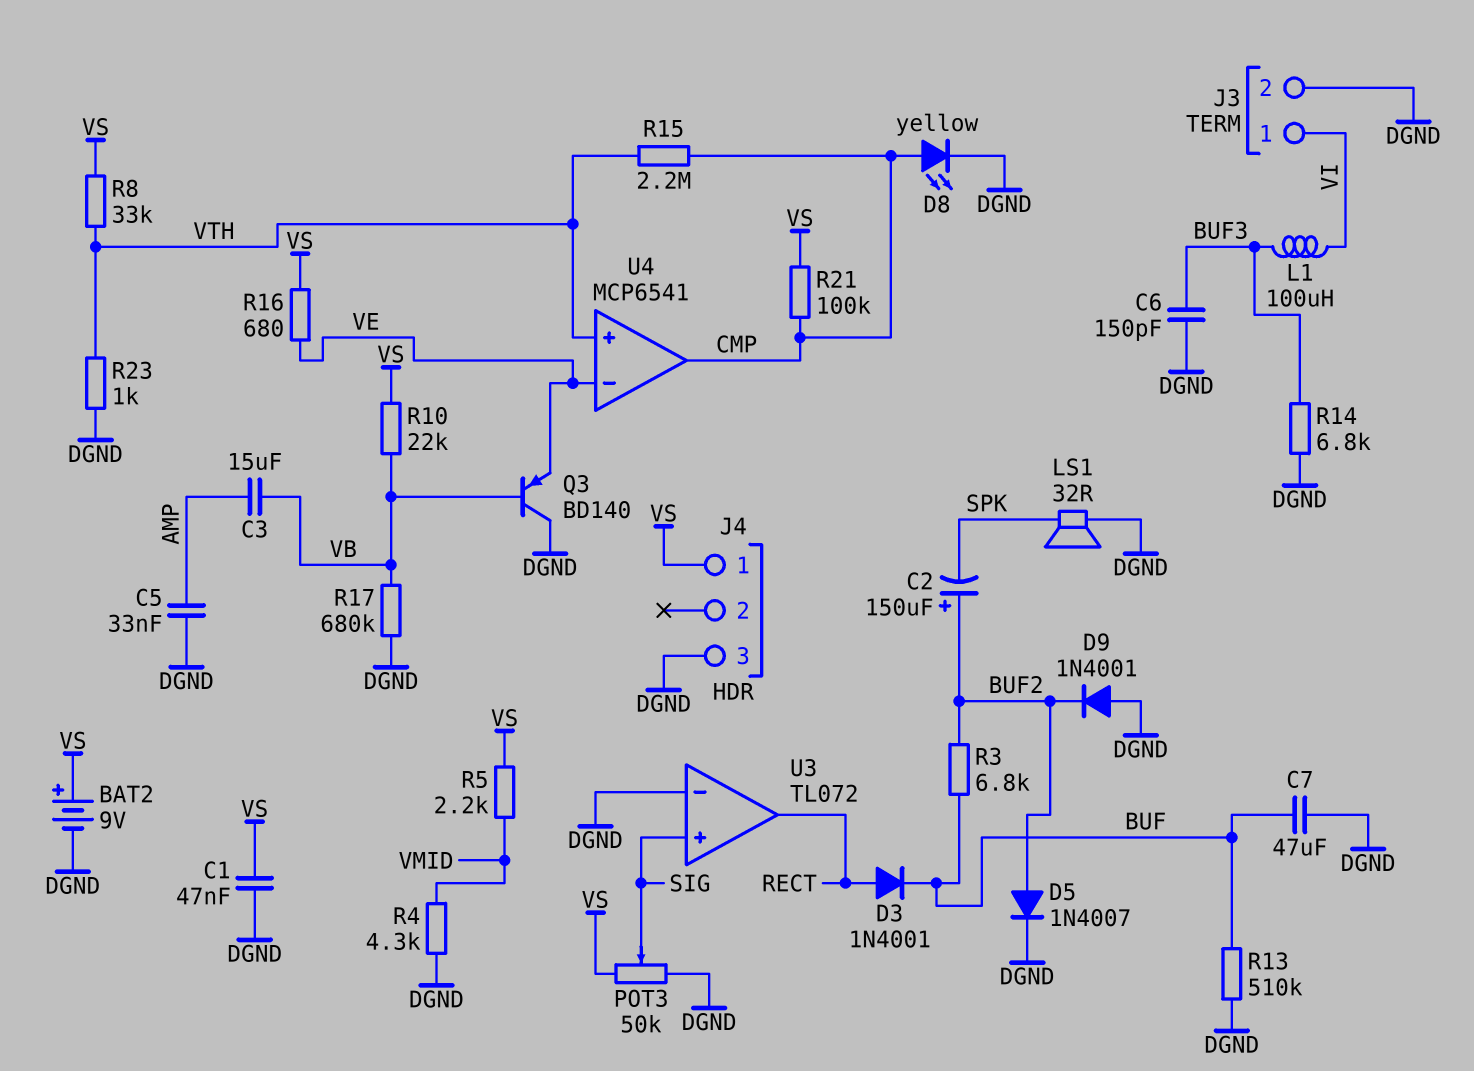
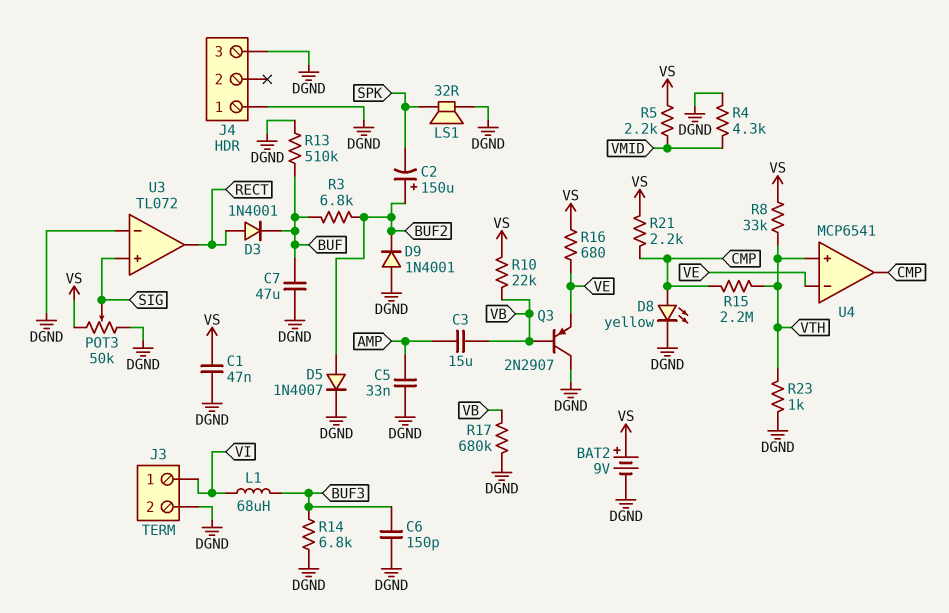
J4 pin 1: VS -> DGND
L1: 100uH (BUF3, VI) -> 68uH (BUF3, VI)
Q3: PNP BD140 (B VB, C DGND, E VE) -> PNP 2N2907 (B VB, C DGND, E VE)
R21: 100k (CMP, VS) -> 2.2k (CMP, VS)

